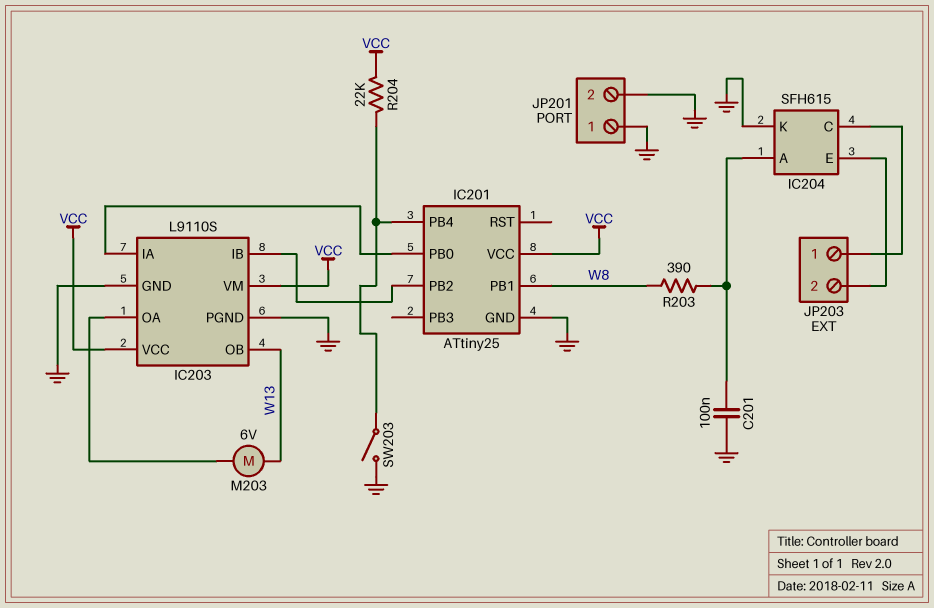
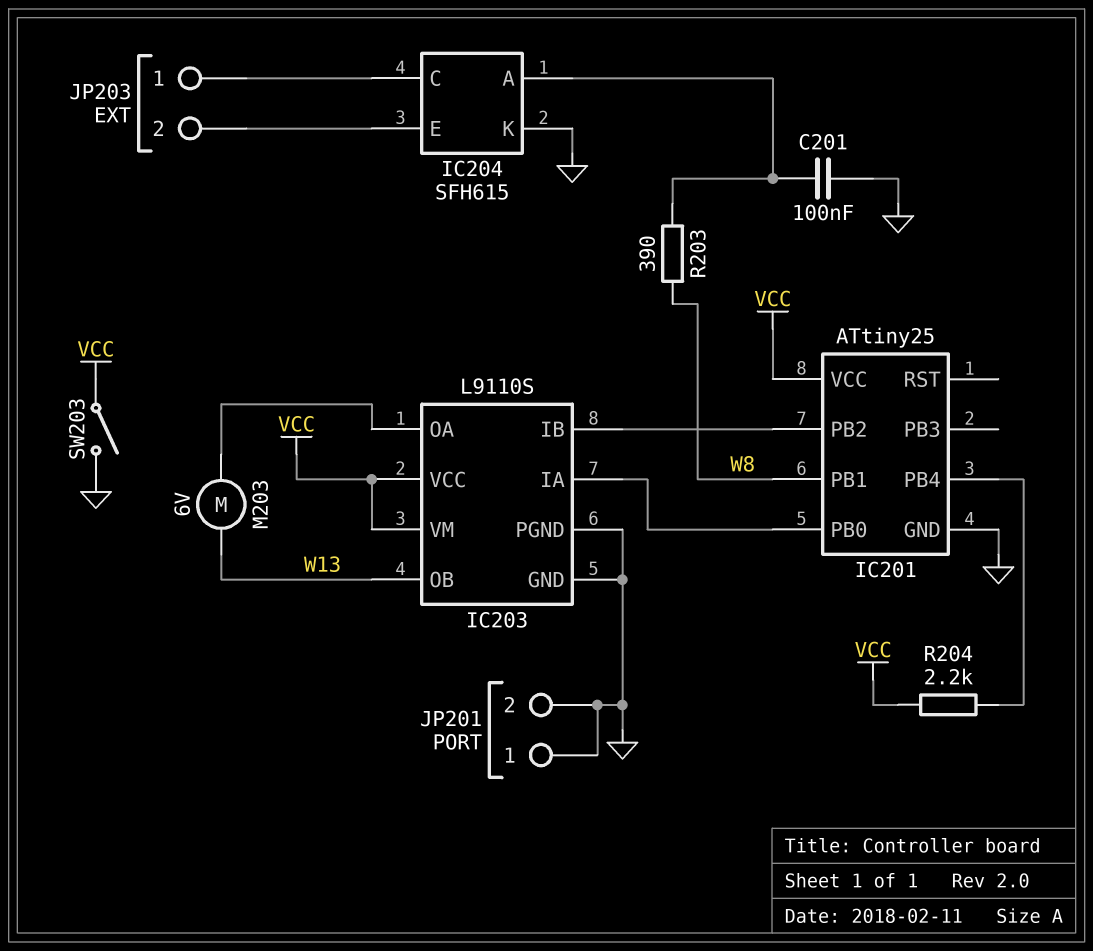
R204: 22k (IC201/PB4, VCC) -> 2.2k (IC201/PB4, VCC)
SW203: switch (GND, IC201/PB4) -> switch (GND, VCC)

